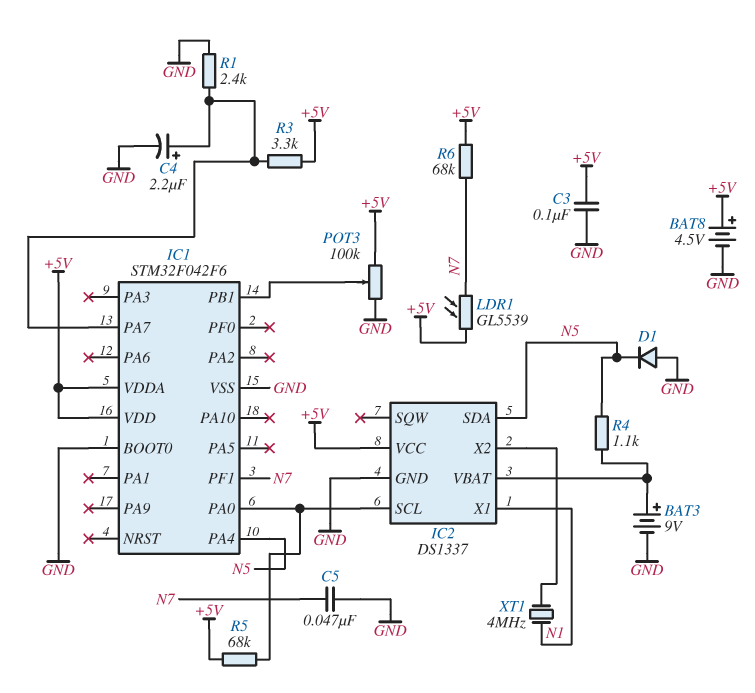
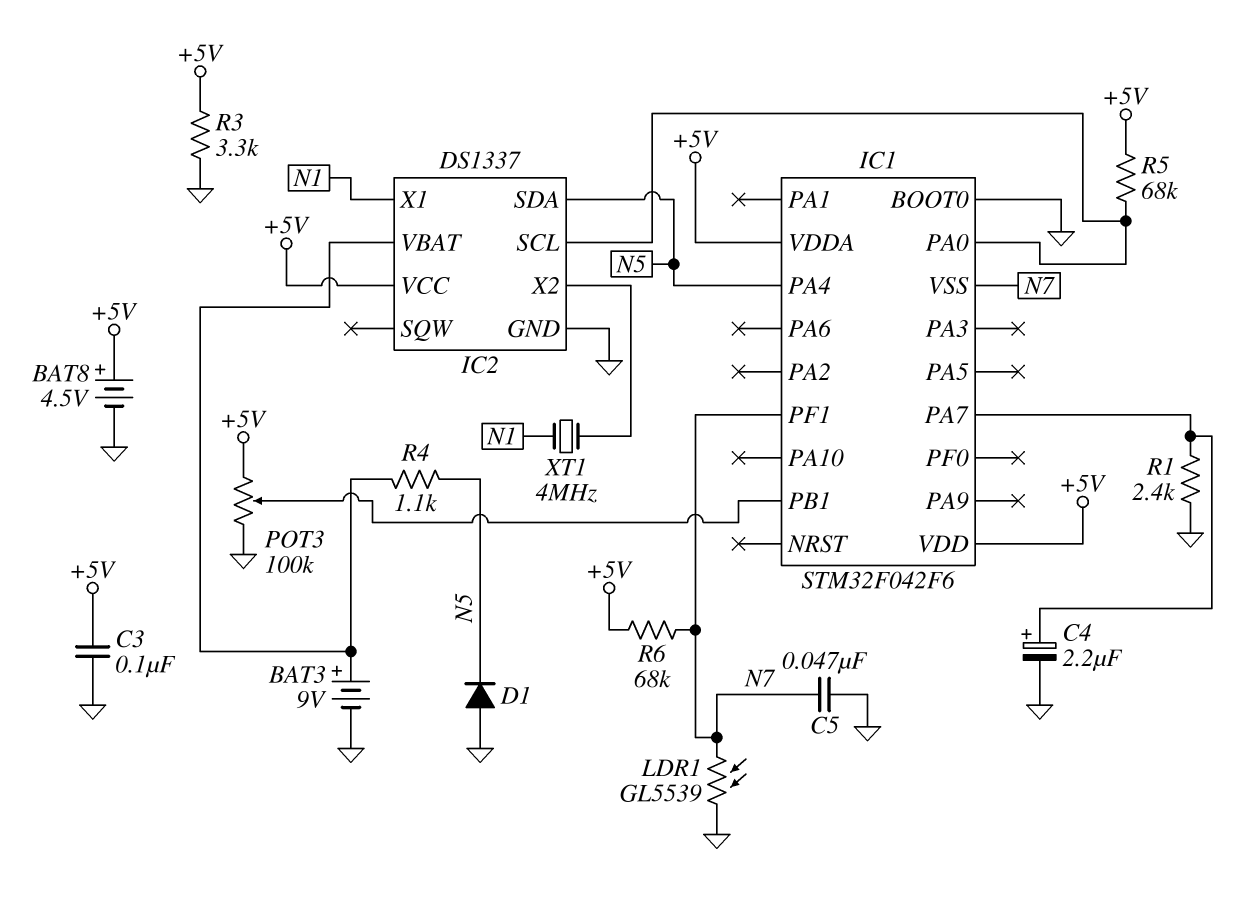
IC1 pin VSS: GND -> N7
LDR1: GL5539 (+5V, N7) -> GL5539 (GND, N7)
R3: 3.3k (+5V, IC1/PA7) -> 3.3k (+5V, GND)

